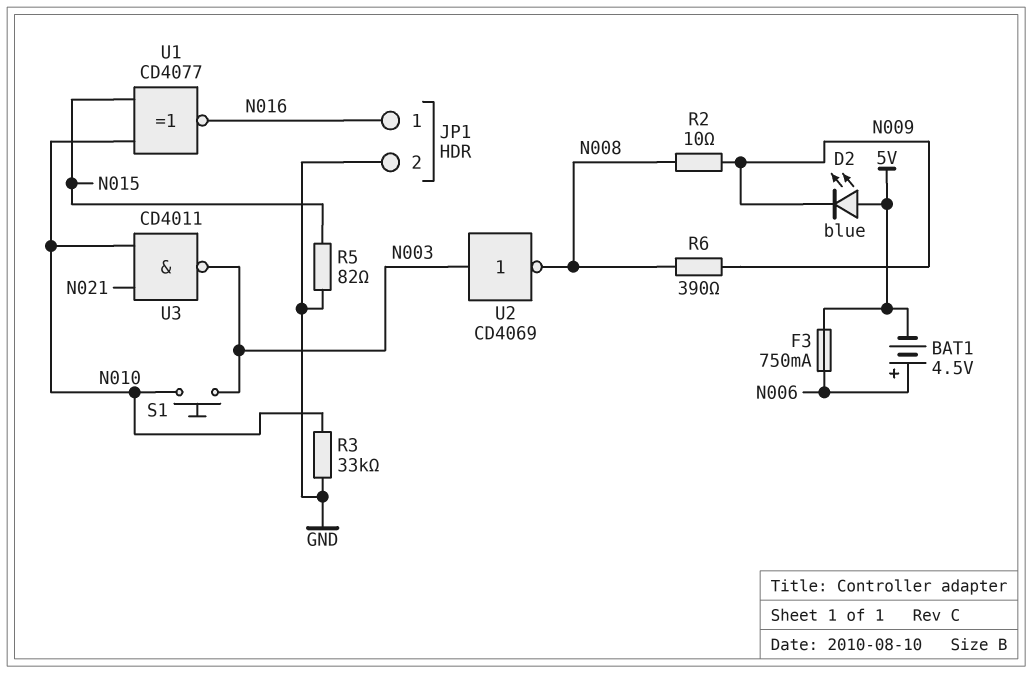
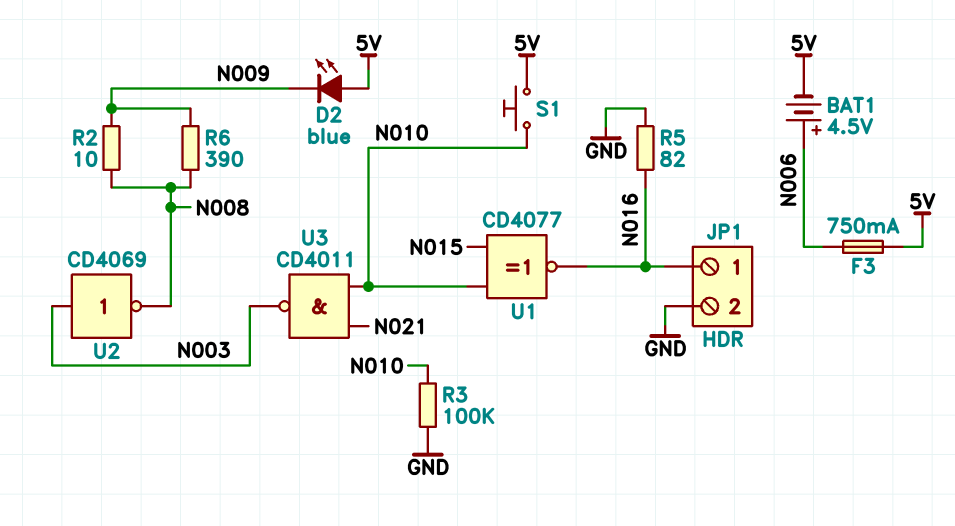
R3: 33k (GND, N010) -> 100k (GND, N010)
R5: 82 (GND, N015) -> 82 (GND, N016)
S1: button (N003, N010) -> button (5V, N010)

